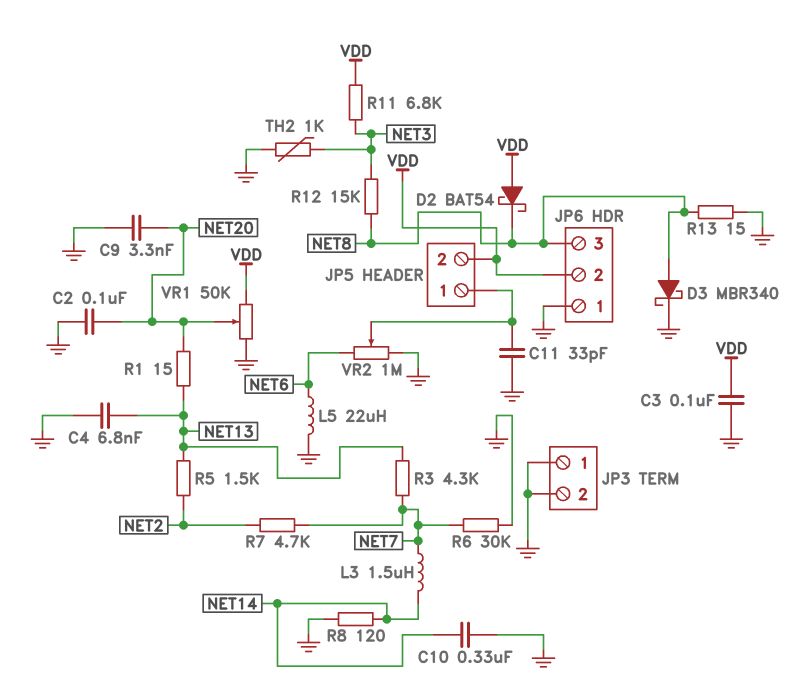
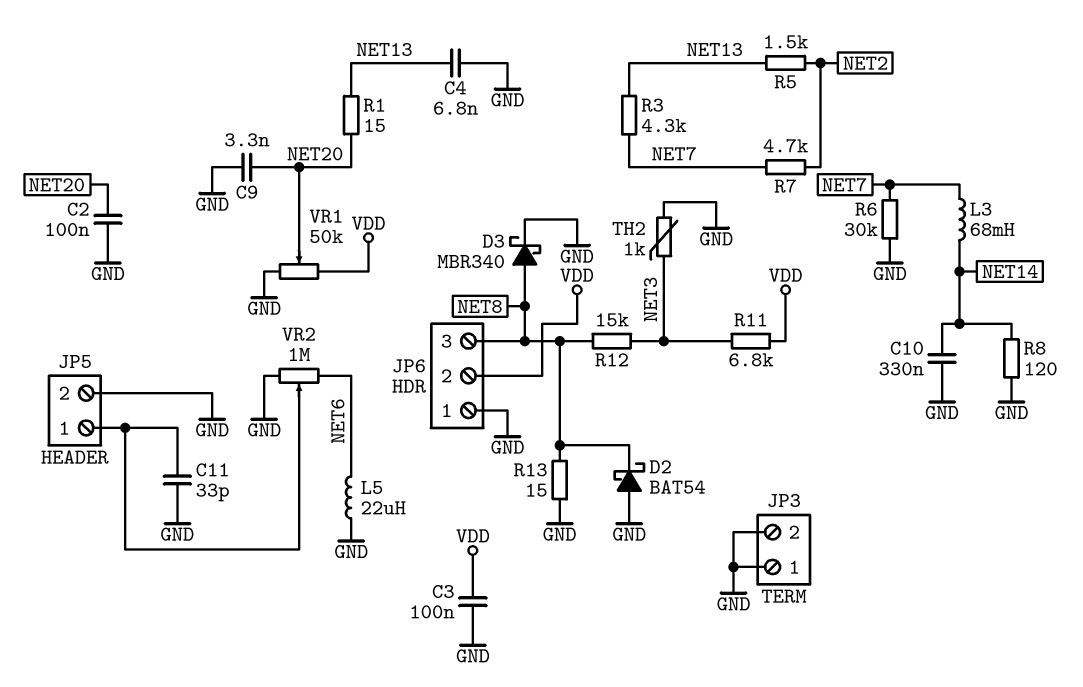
D2: schottky BAT54 (A VDD, K NET8) -> schottky BAT54 (A GND, K NET8)
JP5 pin 2: VDD -> GND
L3: 1.5uH (NET7, NET14) -> 68mH (NET7, NET14)

